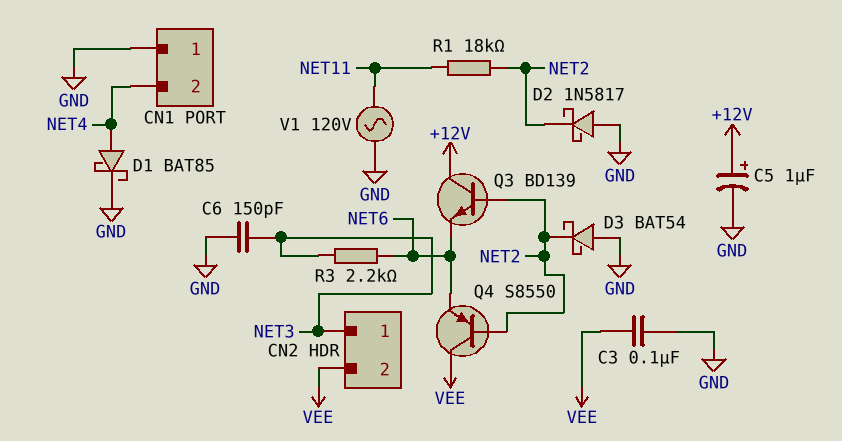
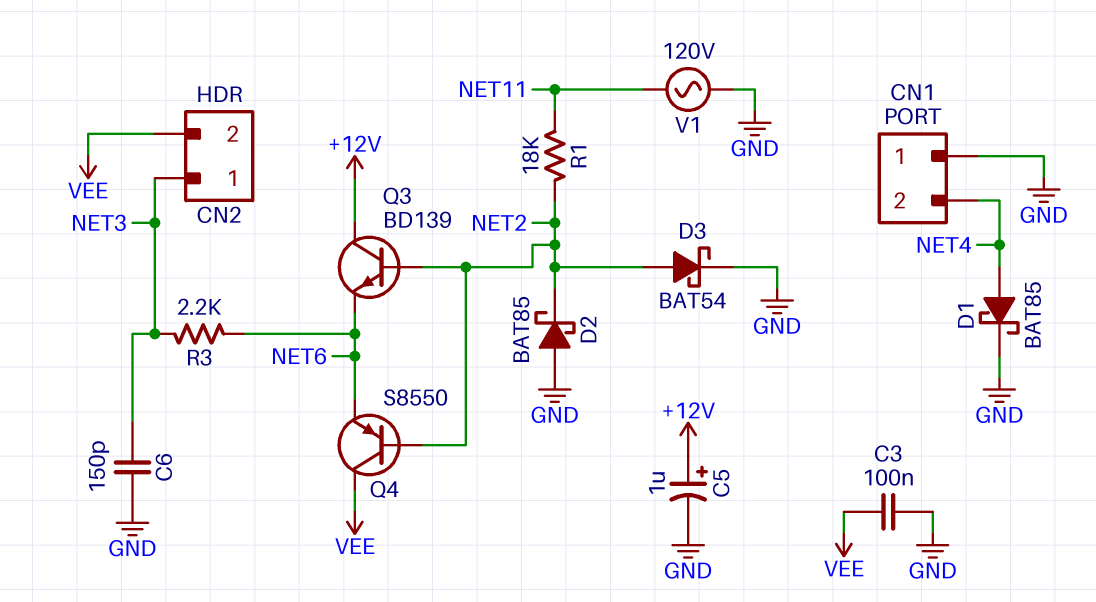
D2: schottky 1N5817 (A GND, K NET2) -> schottky BAT85 (A GND, K NET2)
D3: schottky BAT54 (A GND, K NET2) -> schottky BAT54 (A NET2, K GND)

